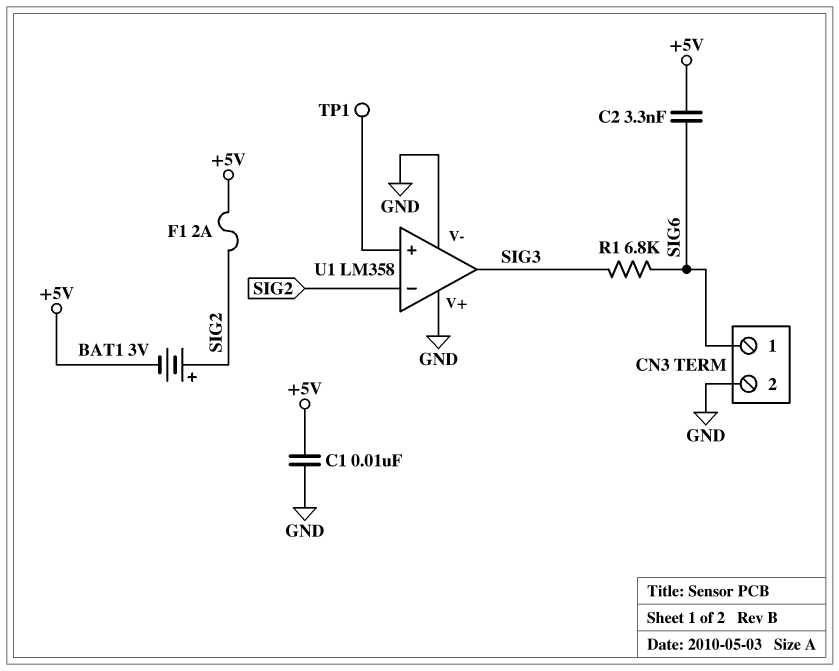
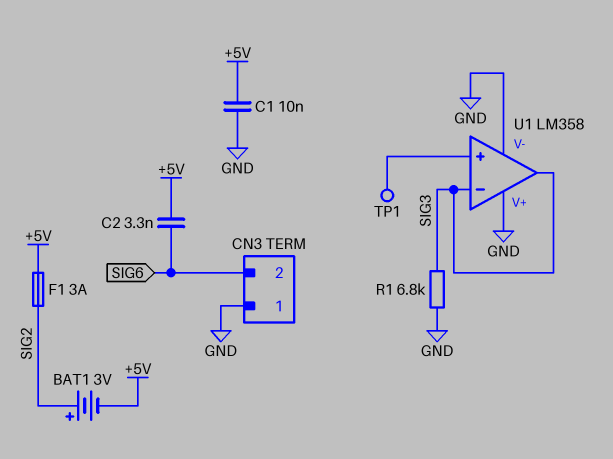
CN3 pin 1: SIG6 -> GND
CN3 pin 2: GND -> SIG6
F1: 2A (+5V, SIG2) -> 3A (+5V, SIG2)
R1: 6.8k (SIG3, SIG6) -> 6.8k (GND, SIG3)
U1 pin in-: SIG2 -> SIG3

